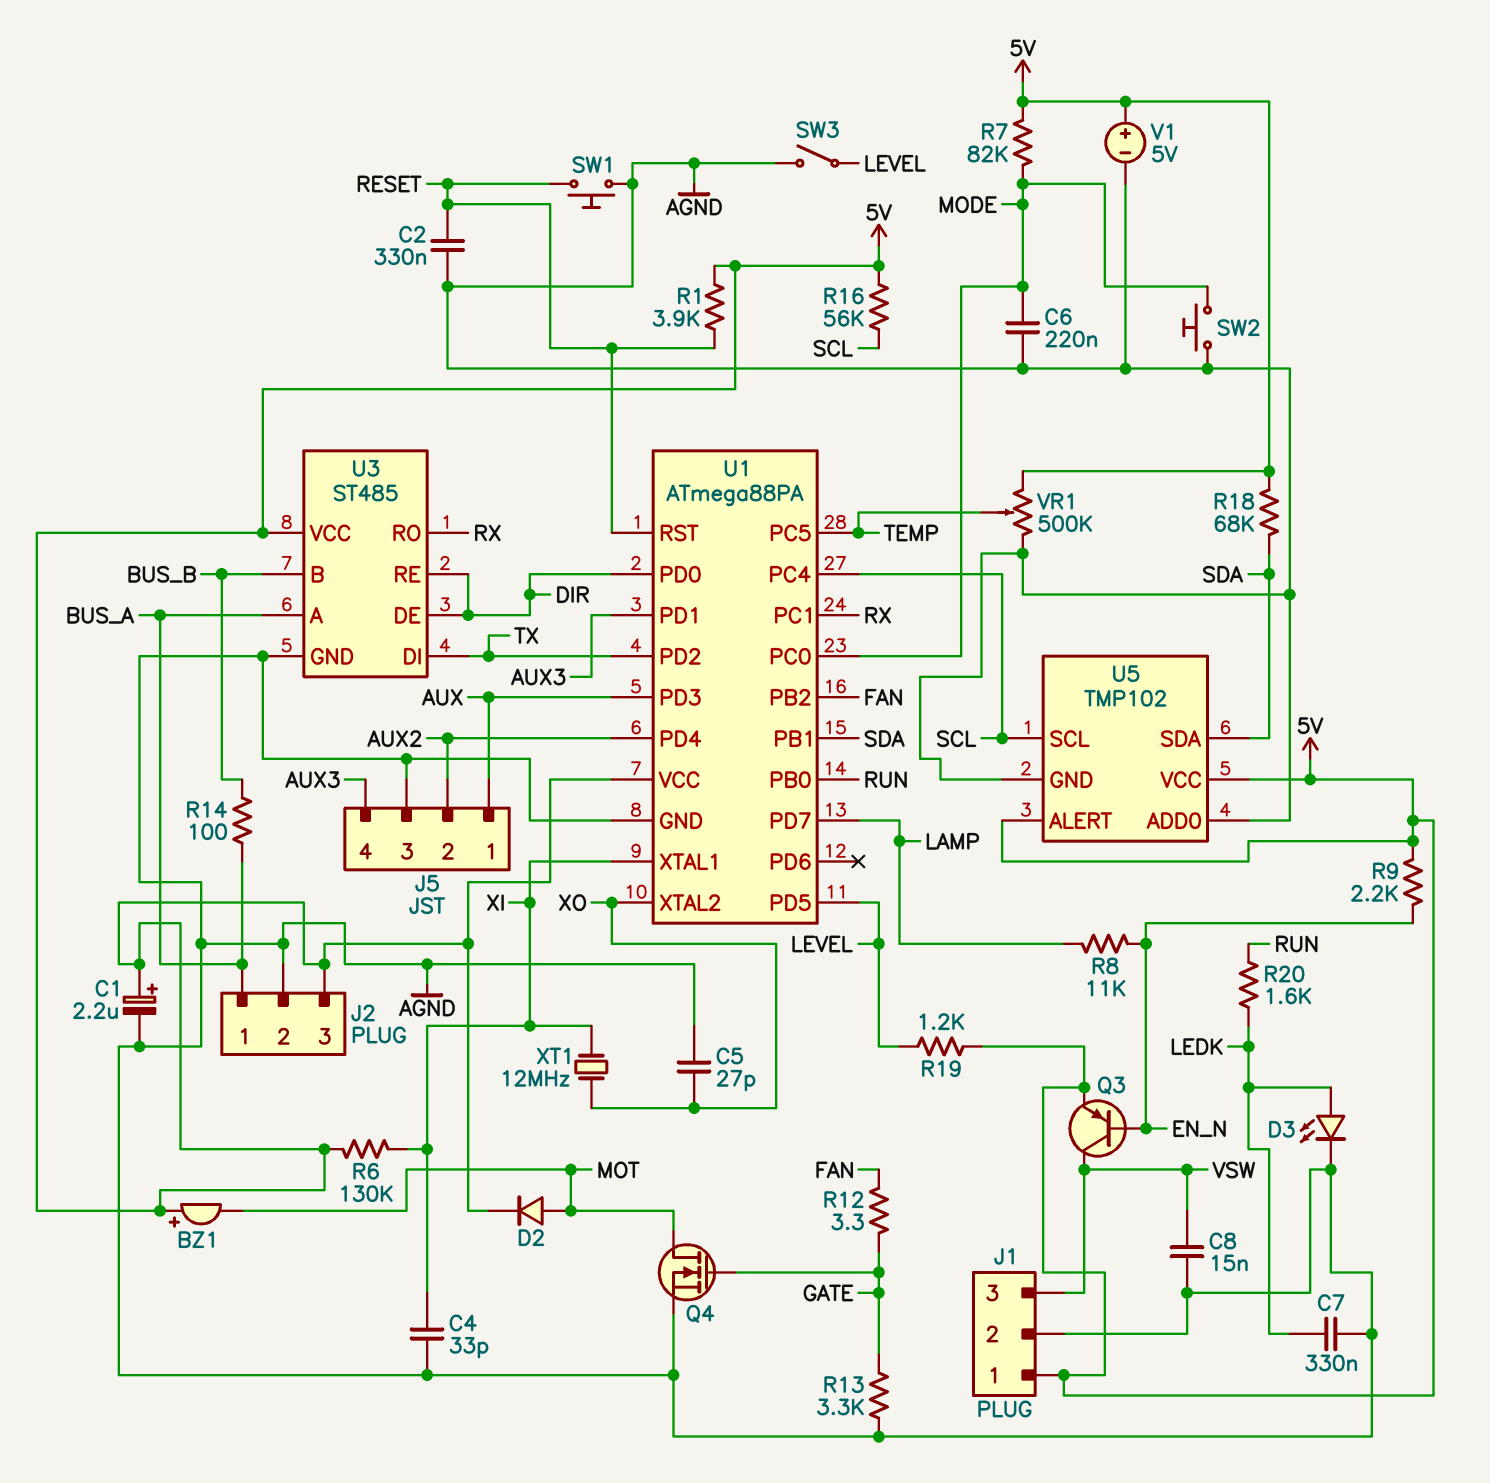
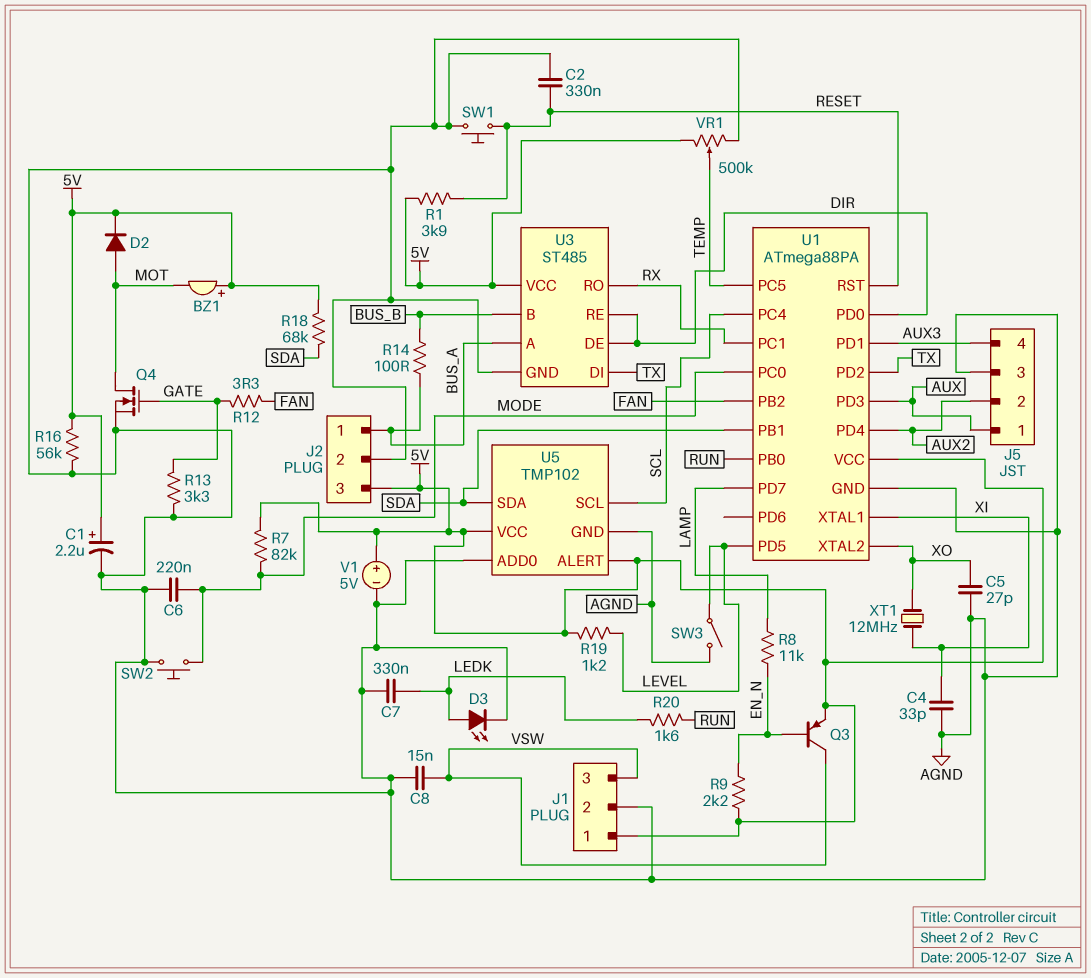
R6: 130k (5V, XI) -> none
R16: 56k (5V, SCL) -> 56k (5V, AGND)

